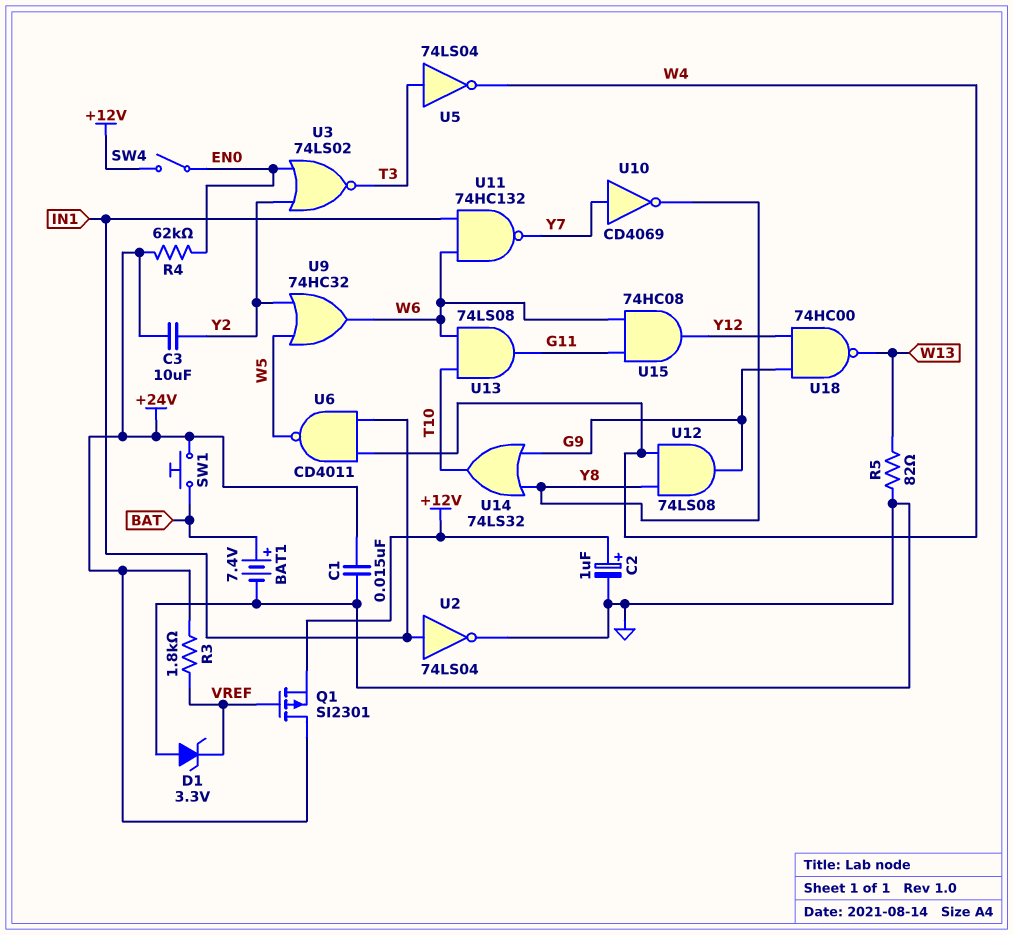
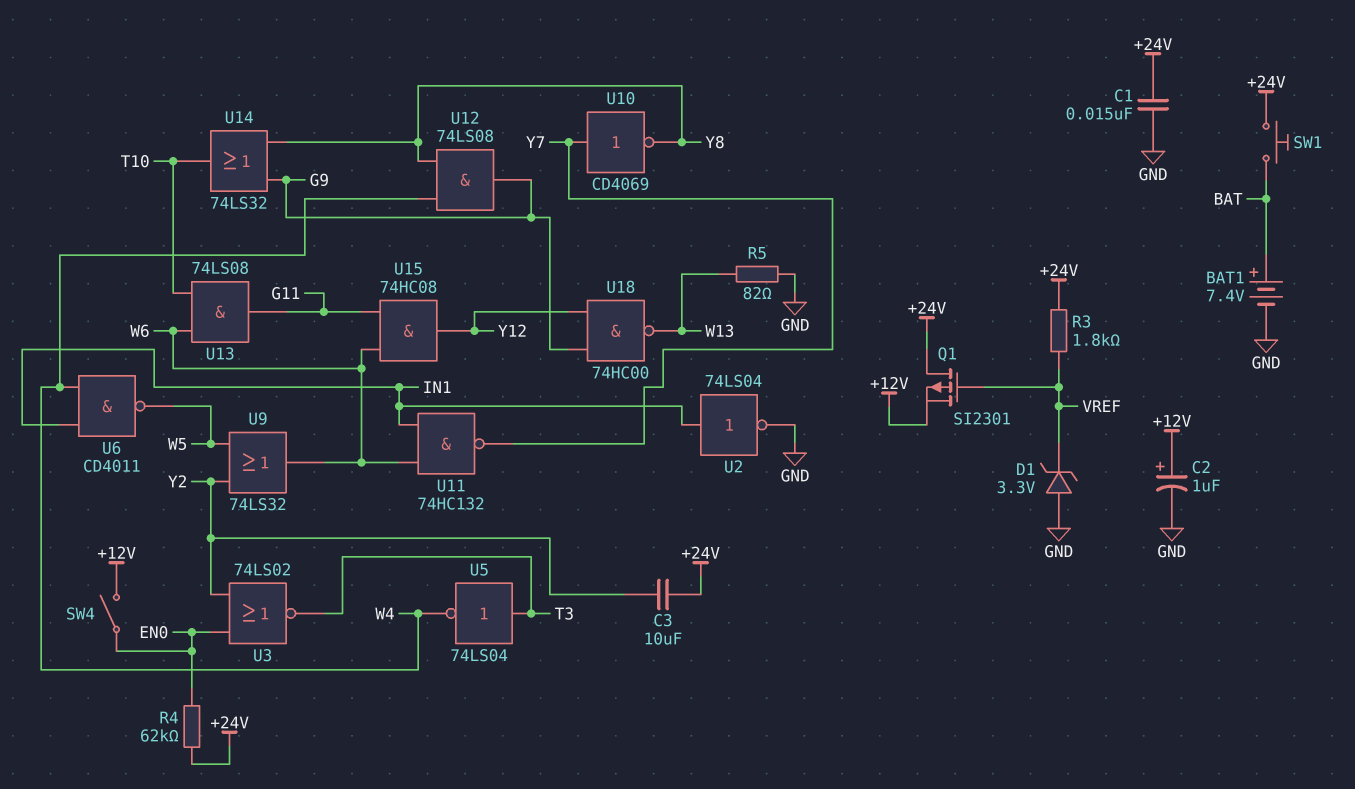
U9: OR 74HC32 (in W5, in Y2, out W6) -> OR 74LS32 (in W5, in Y2, out W6)

